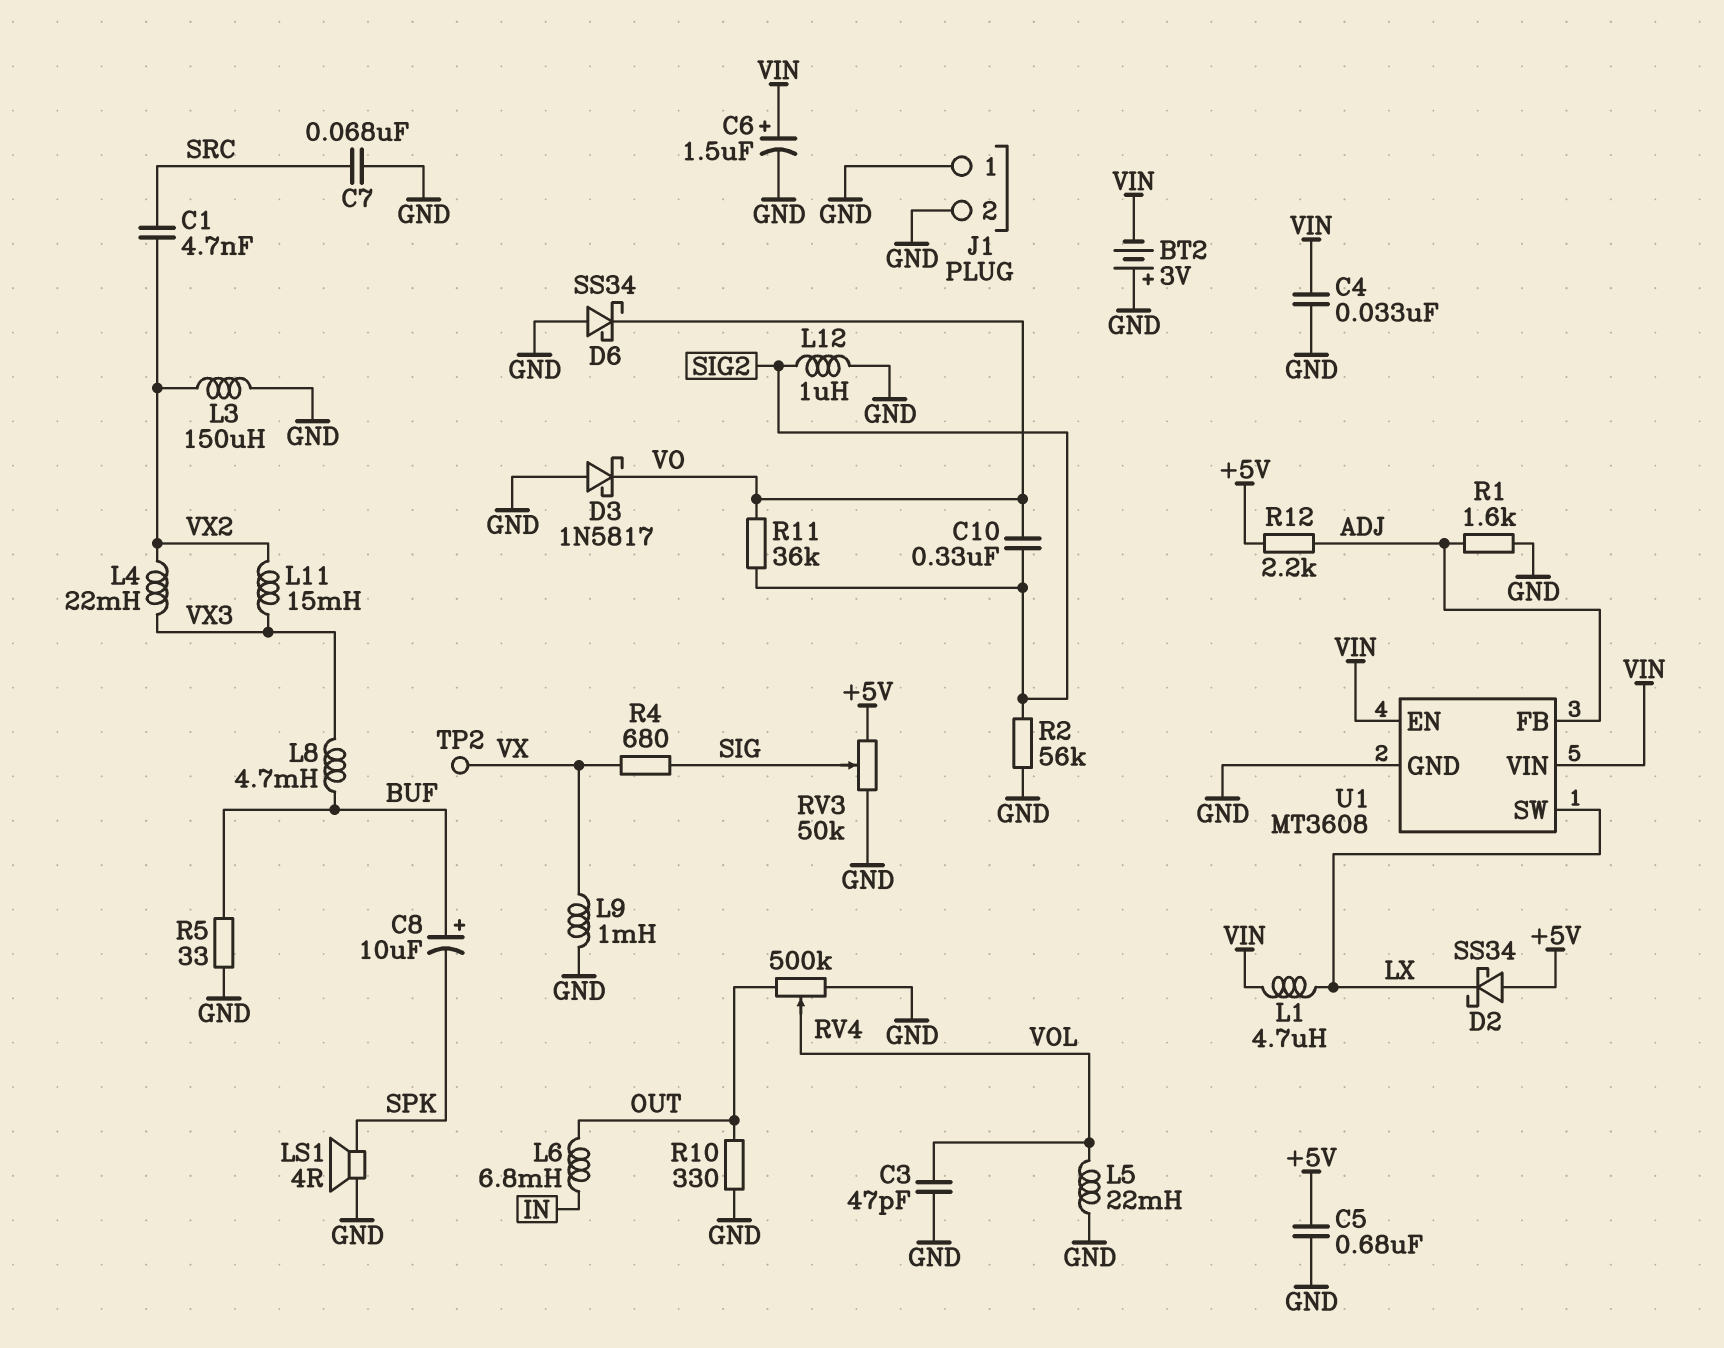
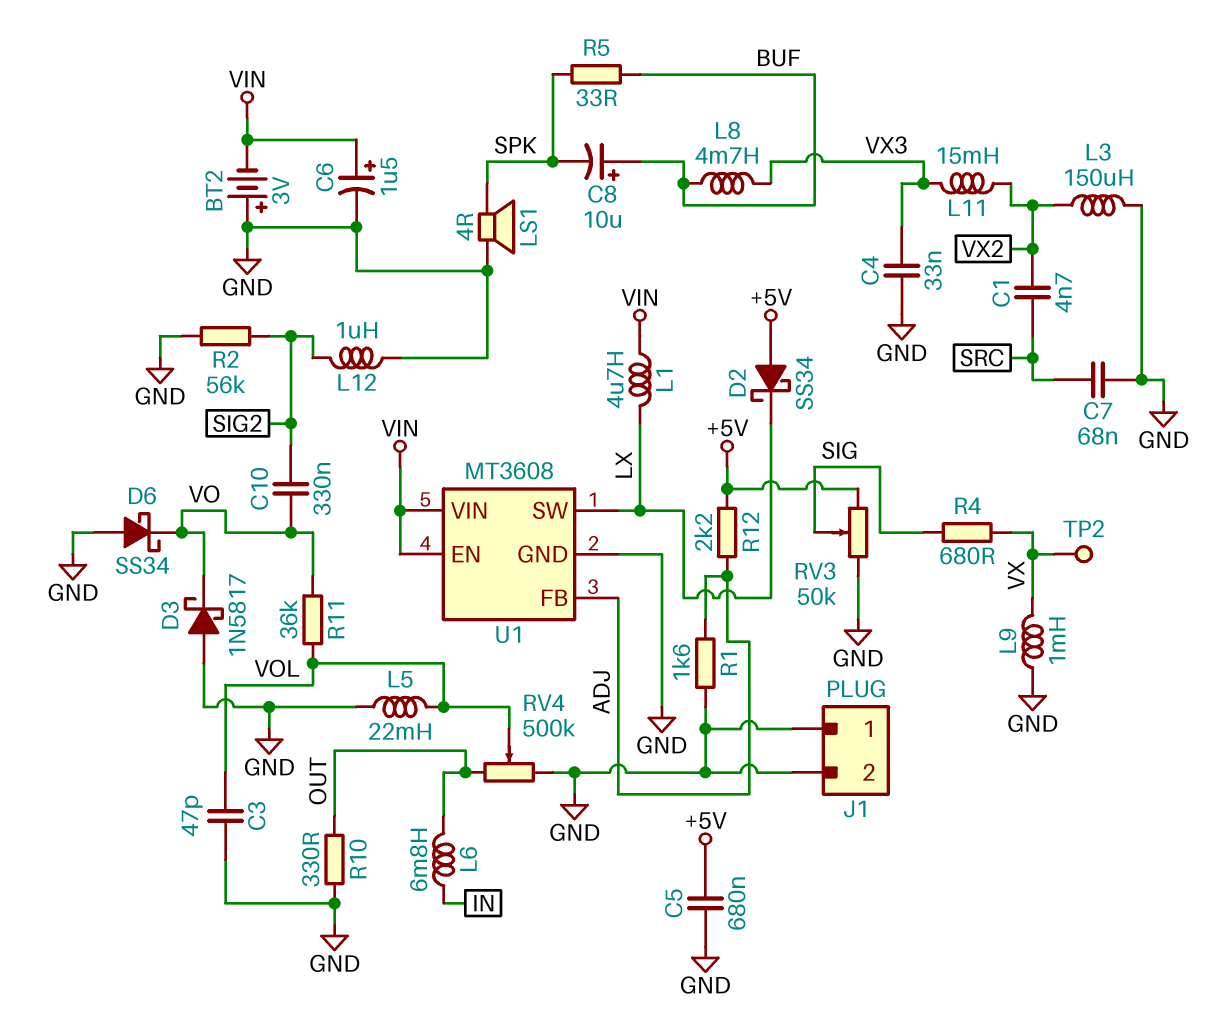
C4: 33nF (GND, VIN) -> 33nF (GND, VX3)
L4: 22mH (VX2, VX3) -> none
R5: 33 (BUF, GND) -> 33 (BUF, SPK)
R11: 36k (SIG2, VO) -> 36k (VO, VOL)

